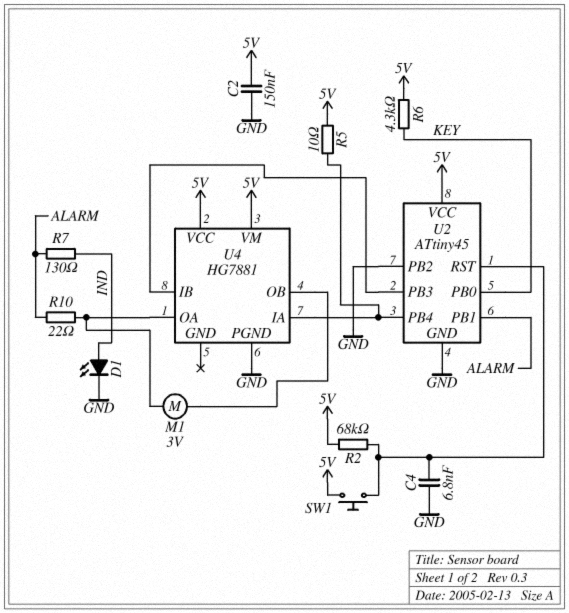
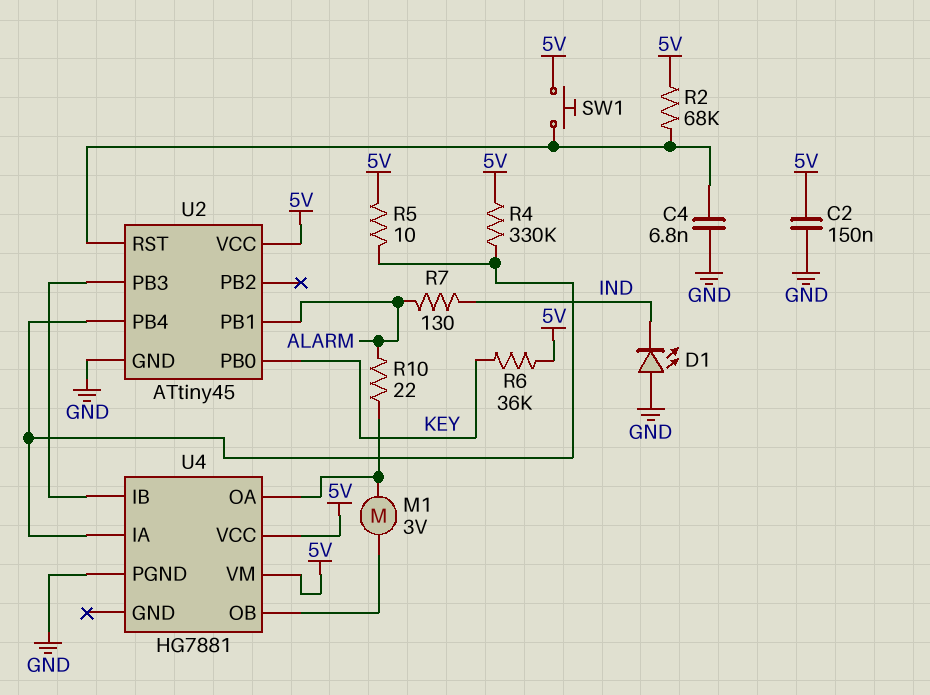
D1: LED (A IND, K GND) -> LED (A GND, K IND)
R4: none -> 330k (5V, U2/PB4)
R6: 4.3k (5V, KEY) -> 36k (5V, KEY)
U2 pin PB2: GND -> none

